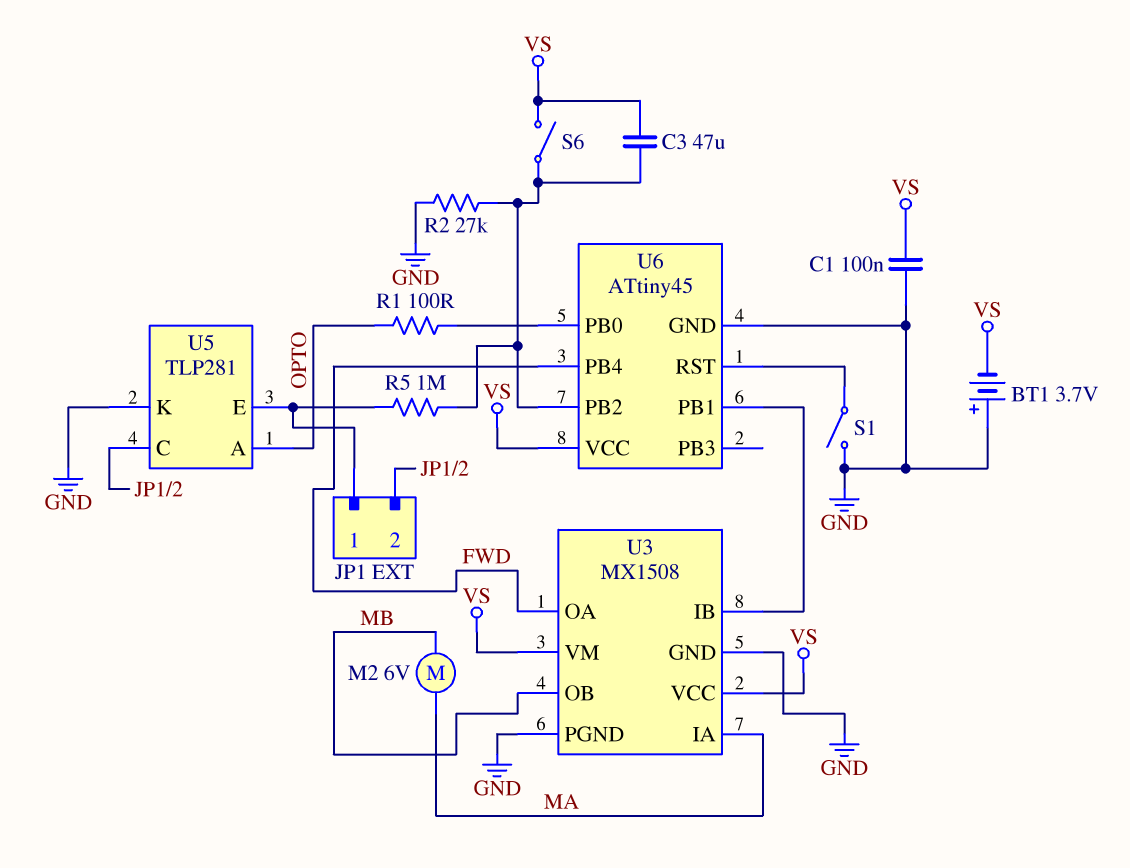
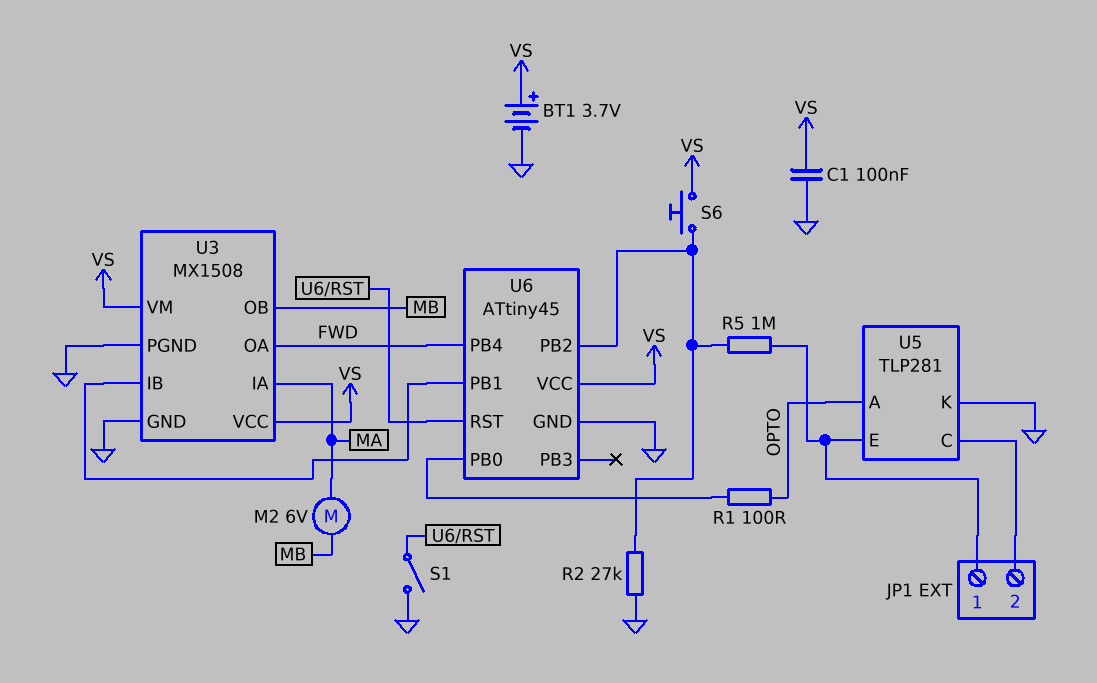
BT1: 3.7V (plus GND, minus VS) -> 3.7V (plus VS, minus GND)
C3: 47uF (U6/PB2, VS) -> none
S6: switch (U6/PB2, VS) -> button (U6/PB2, VS)

